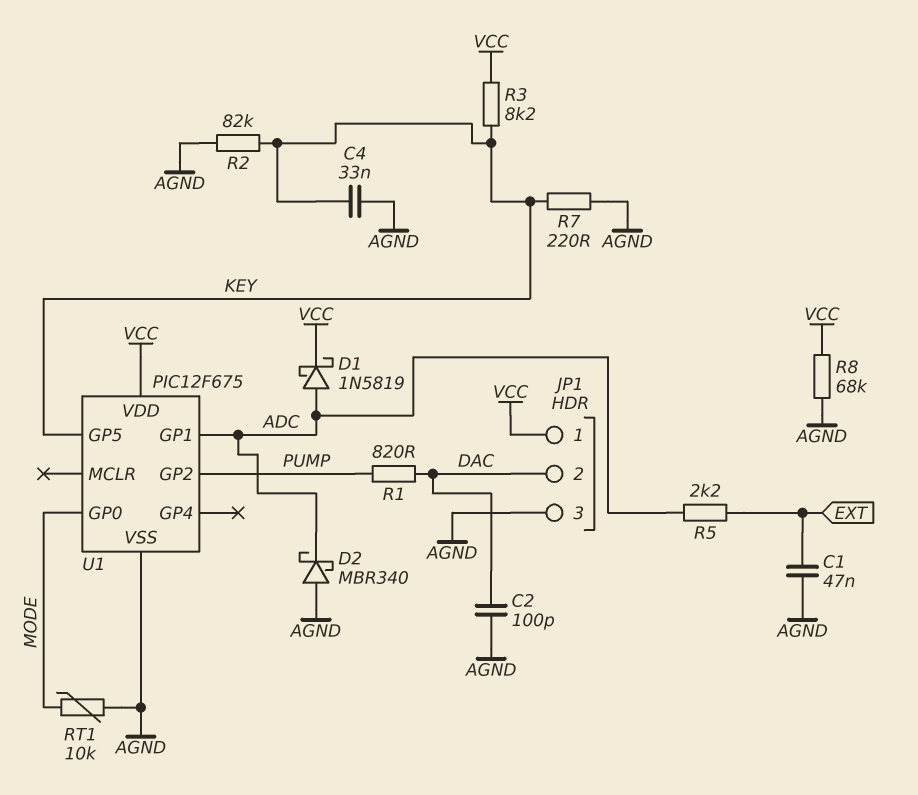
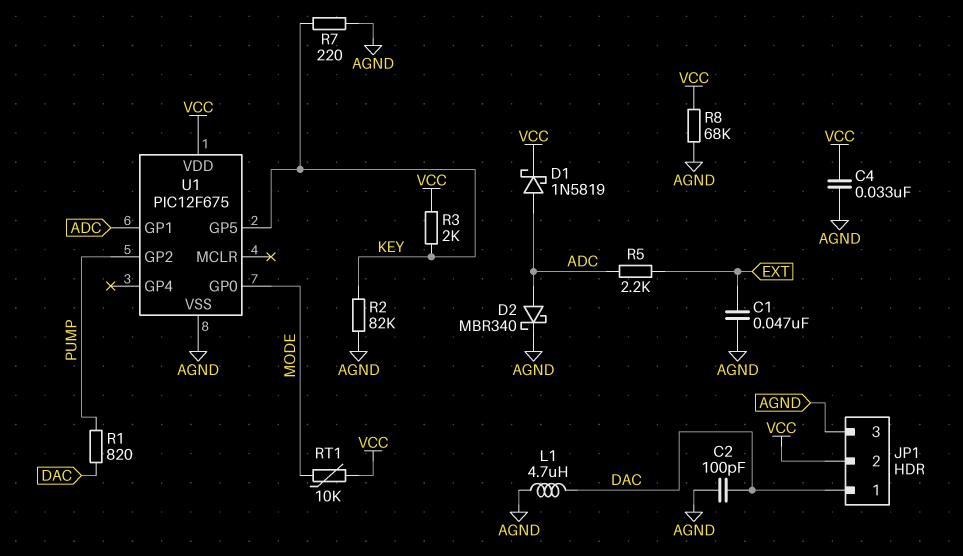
C4: 33nF (AGND, KEY) -> 33nF (AGND, VCC)
D2: schottky MBR340 (A AGND, K ADC) -> schottky MBR340 (A ADC, K AGND)
JP1 pin 1: VCC -> DAC
JP1 pin 2: DAC -> VCC
L1: none -> 4.7uH (AGND, DAC)
R3: 8.2k (KEY, VCC) -> 2k (KEY, VCC)
RT1: 10k (AGND, MODE) -> 10k (MODE, VCC)

